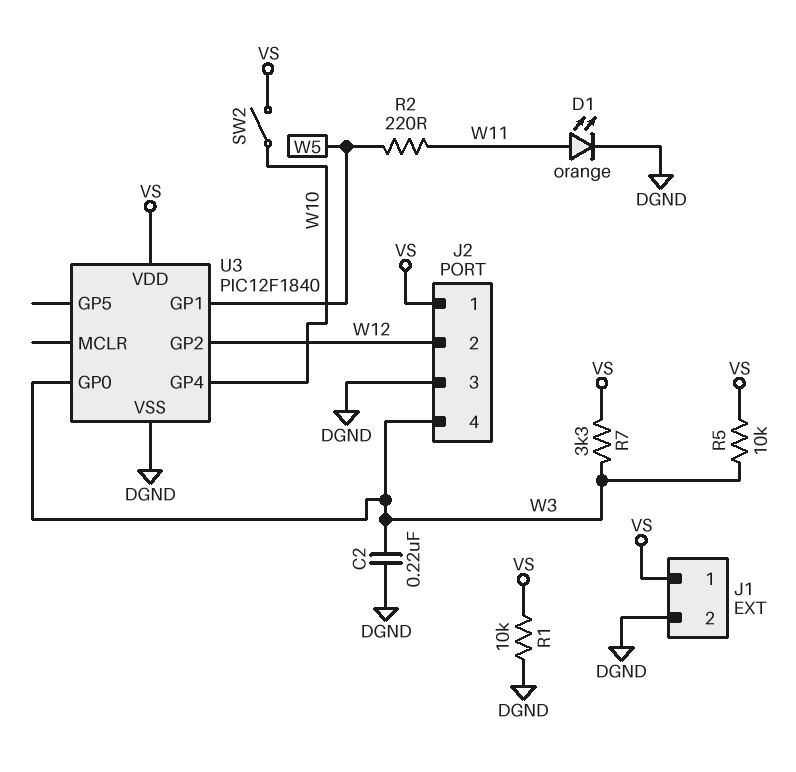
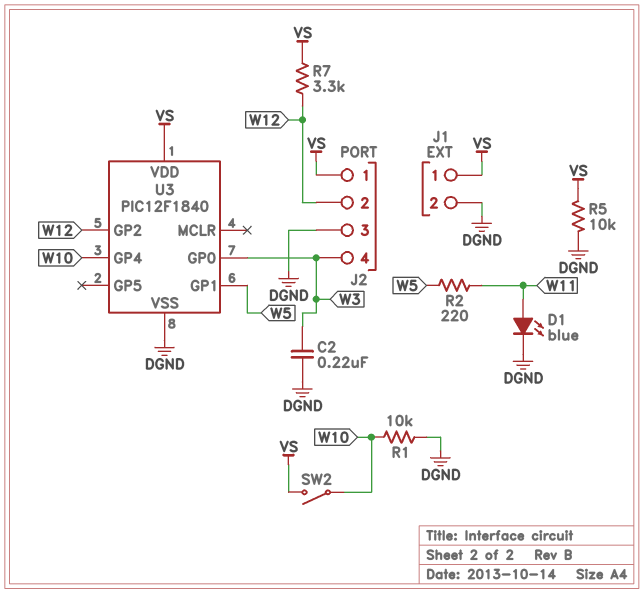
D1: LED orange (A W11, K DGND) -> LED blue (A W11, K DGND)
R1: 10k (DGND, VS) -> 10k (DGND, W10)
R5: 10k (VS, W3) -> 10k (DGND, VS)
R7: 3.3k (VS, W3) -> 3.3k (VS, W12)

